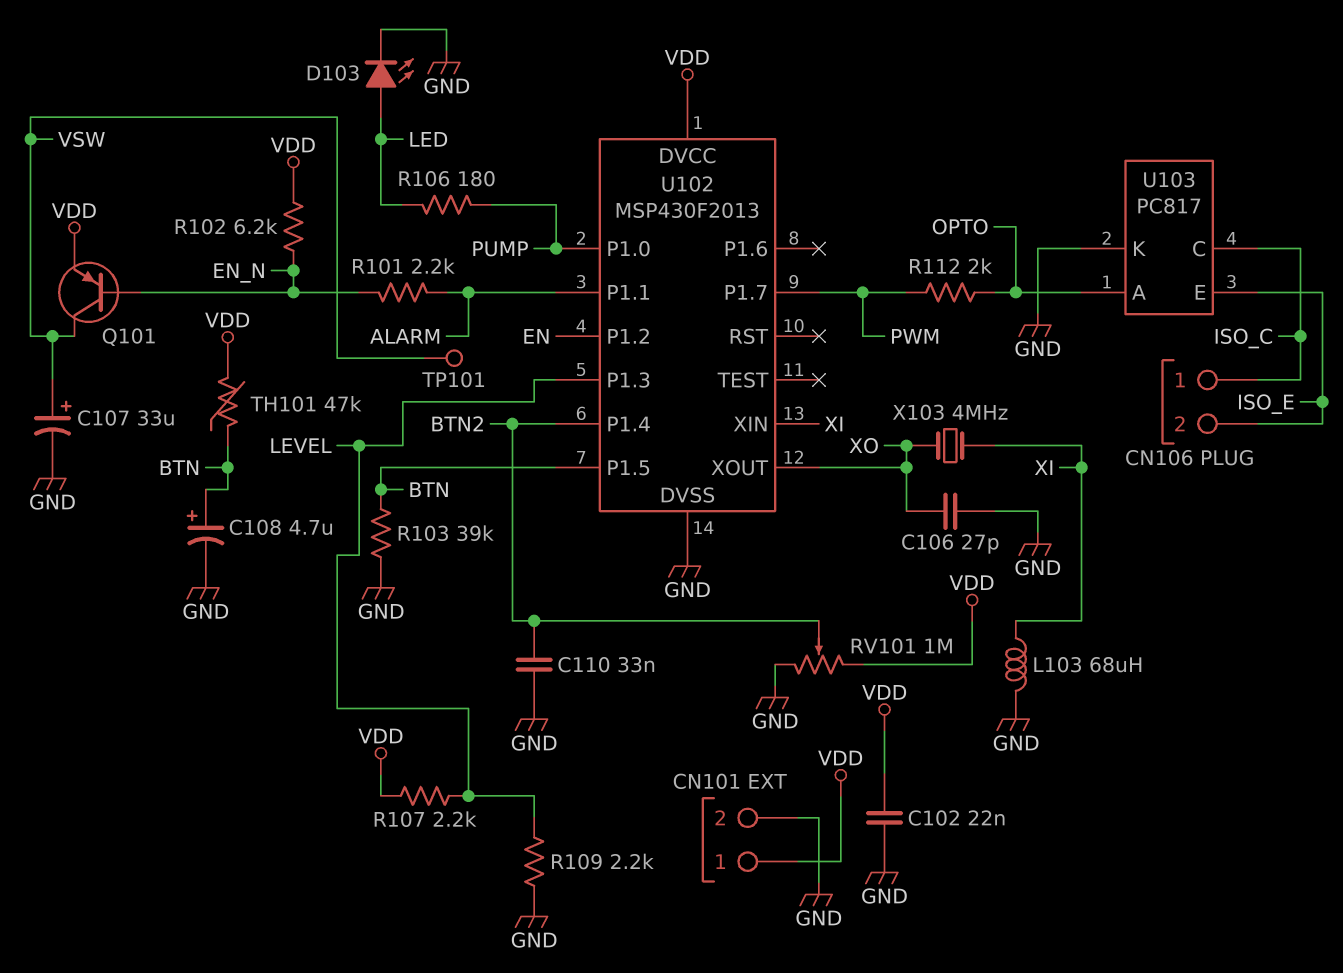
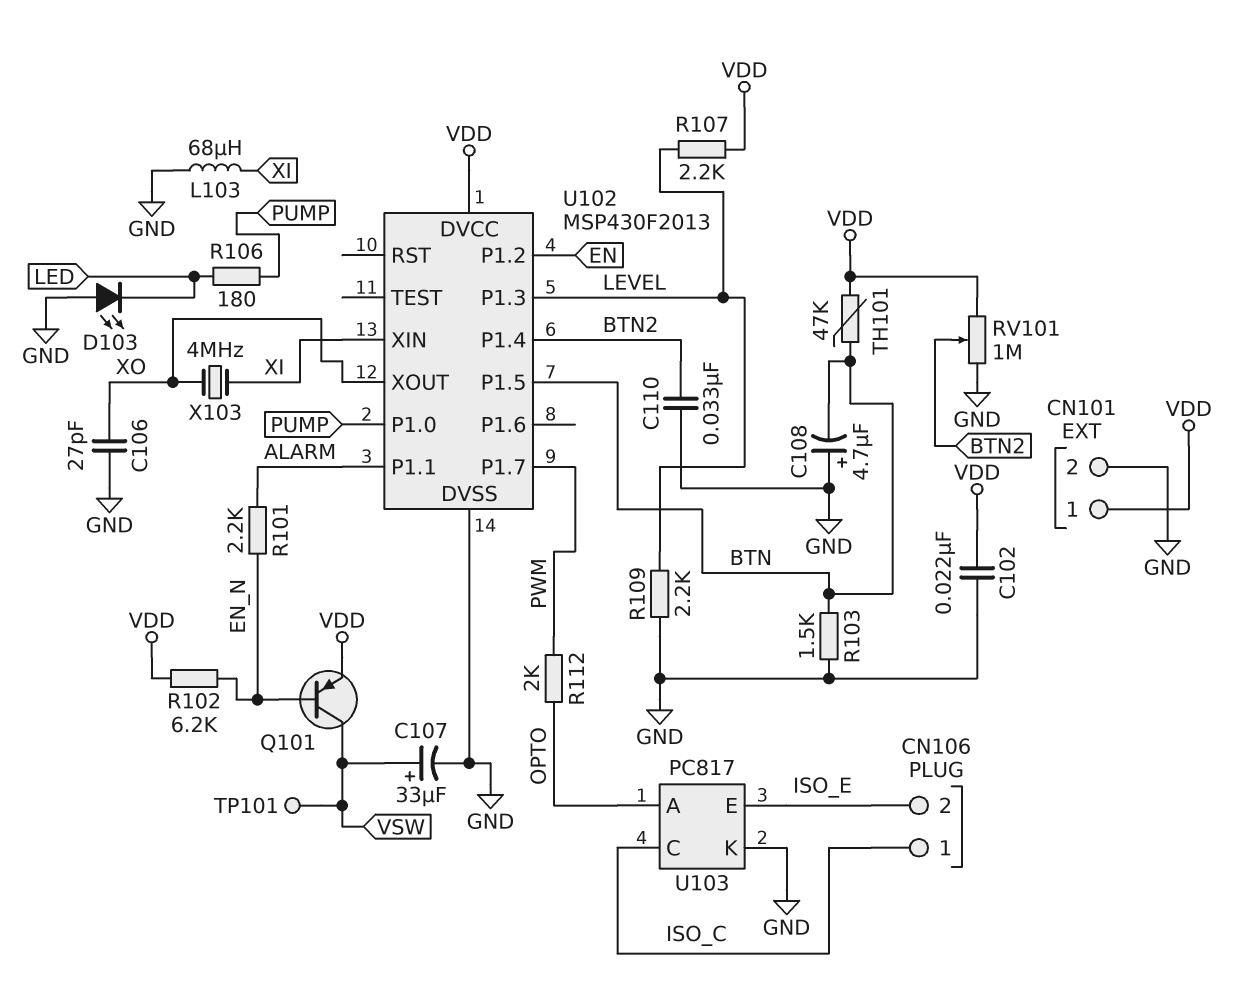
C108: 4.7uF (plus BTN, minus GND) -> 4.7uF (plus GND, minus BTN)
D103: LED (A LED, K GND) -> LED (A GND, K LED)
R103: 39k (BTN, GND) -> 1.5k (BTN, GND)

